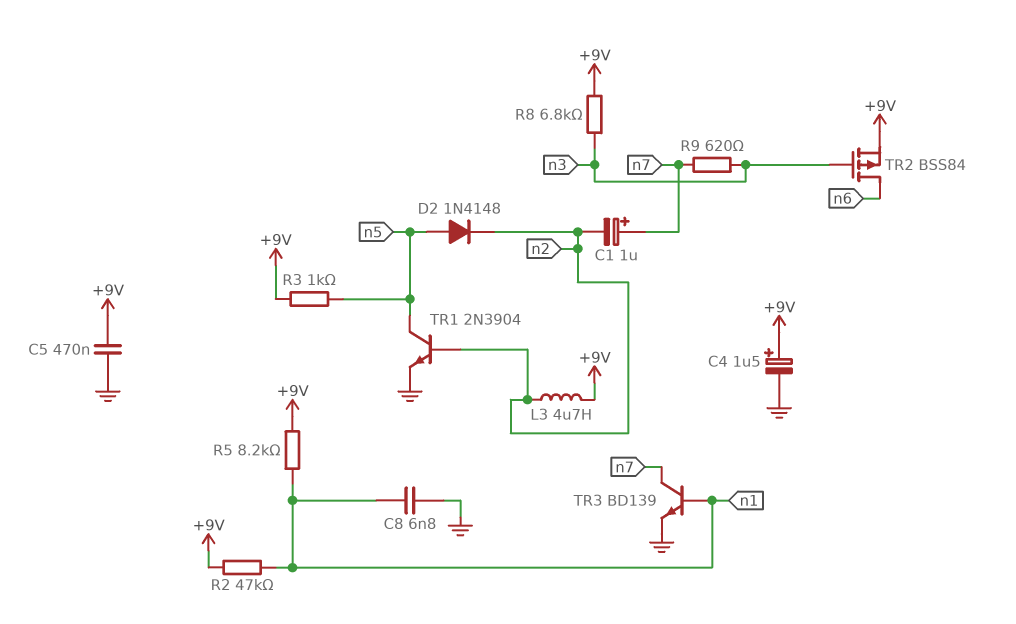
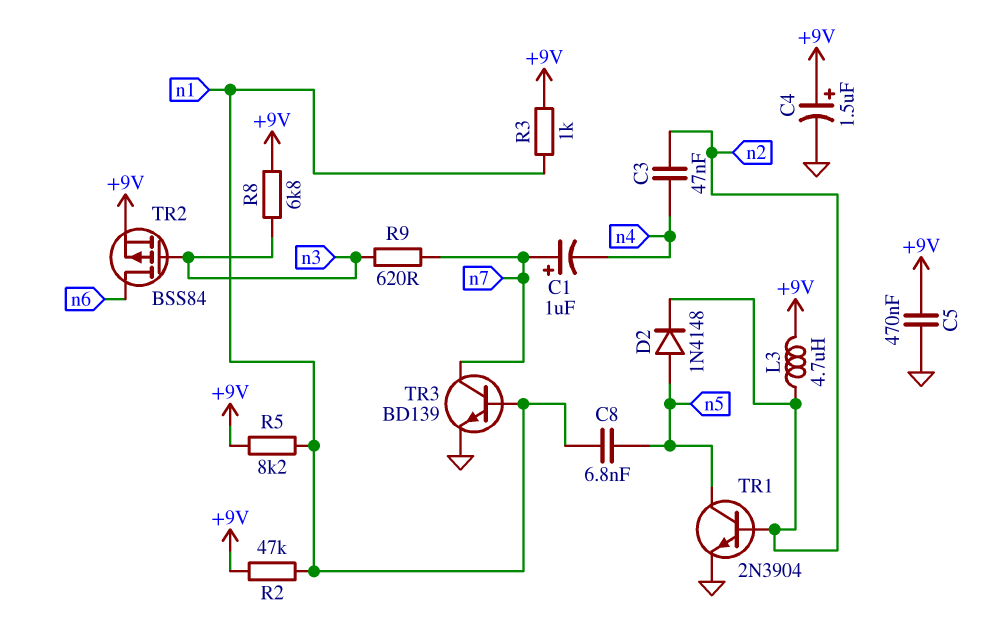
C1: 1uF (plus n7, minus n2) -> 1uF (plus n7, minus n4)
C3: none -> 47nF (n2, n4)
C8: 6.8nF (GND, n1) -> 6.8nF (n1, n5)
R3: 1k (+9V, n5) -> 1k (+9V, n1)

